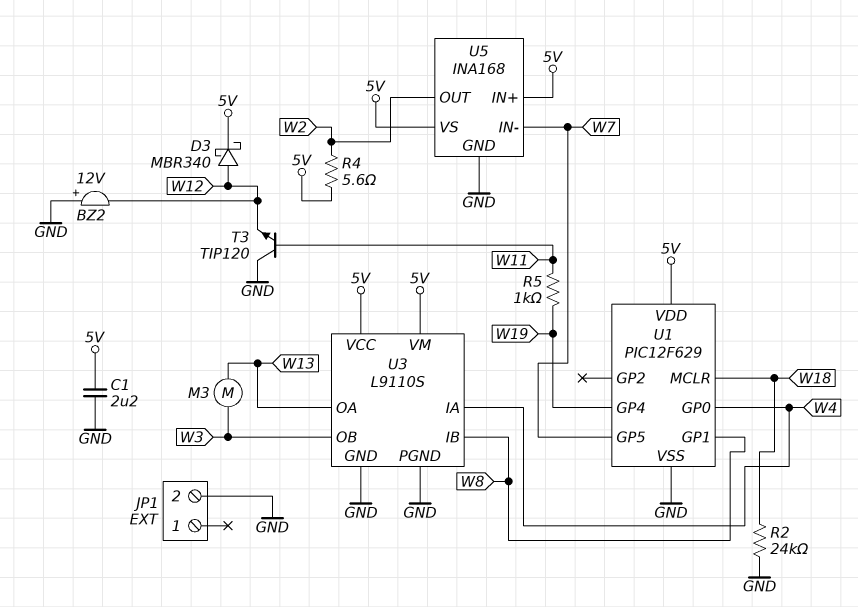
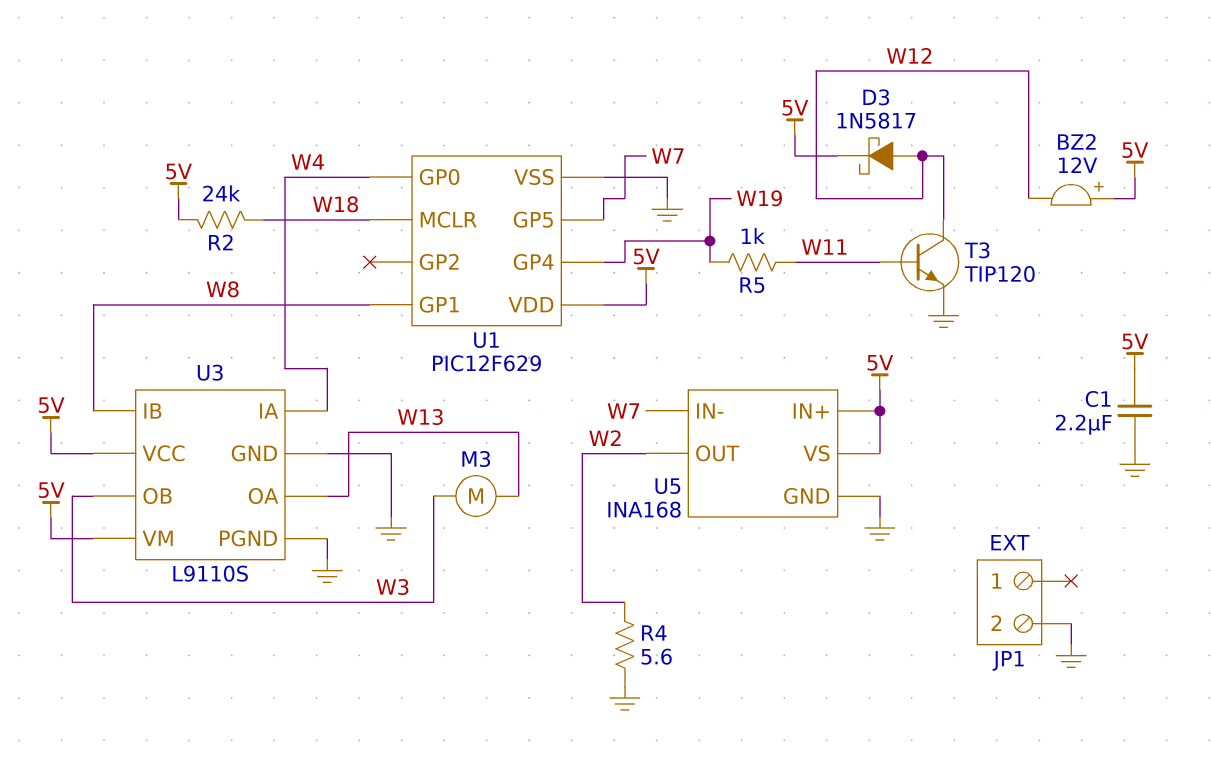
BZ2: buzzer 12V (plus GND, minus W12) -> buzzer 12V (plus 5V, minus W12)
D3: schottky MBR340 (A W12, K 5V) -> schottky 1N5817 (A W12, K 5V)
R2: 24k (GND, W18) -> 24k (5V, W18)
R4: 5.6 (5V, W2) -> 5.6 (GND, W2)
T3: NPN TIP120 (B W11, C GND, E W12) -> NPN TIP120 (B W11, C W12, E GND)

